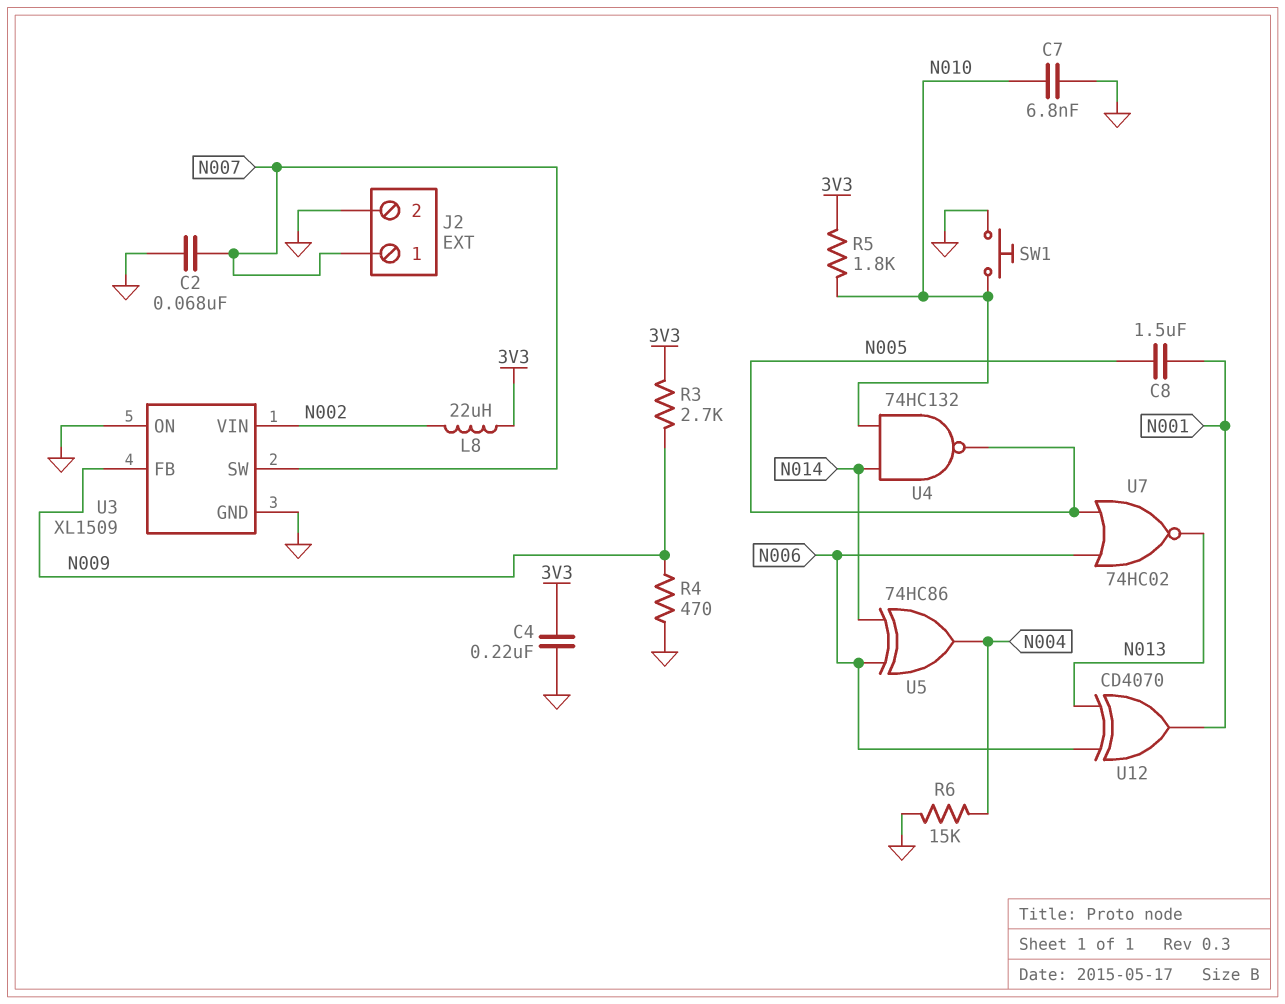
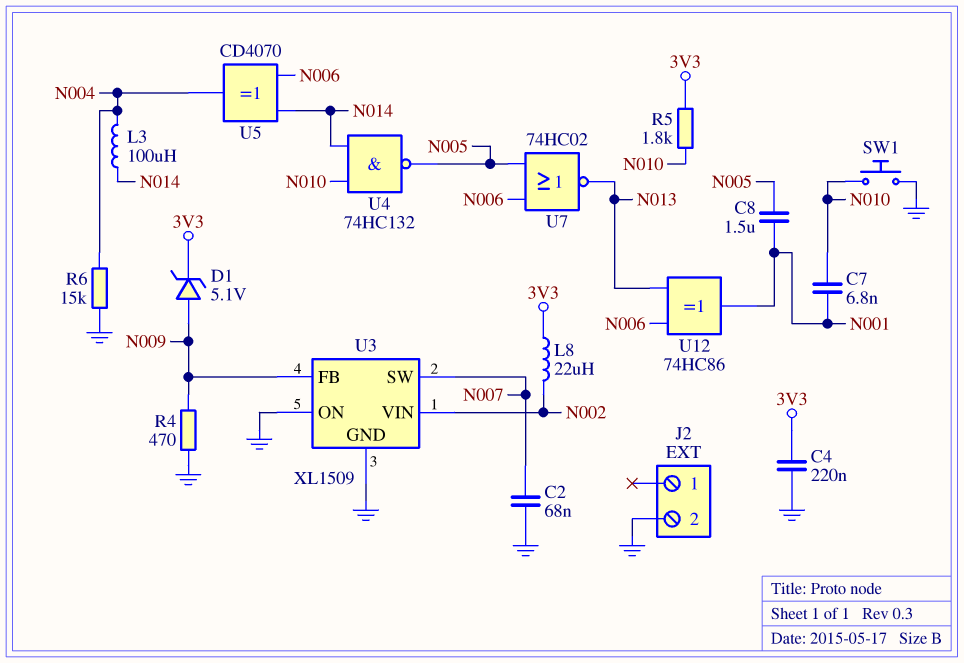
C7: 6.8nF (GND, N010) -> 6.8nF (N001, N010)
D1: none -> zener 5.1V (A N009, K 3V3)
J2 pin 1: N007 -> none
L3: none -> 100uH (N004, N014)
R3: 2.7k (3V3, N009) -> none
U5: XOR 74HC86 (in N006, in N014, out N004) -> XOR CD4070 (in N006, in N014, out N004)
U12: XOR CD4070 (in N006, in N013, out N001) -> XOR 74HC86 (in N006, in N013, out N001)

